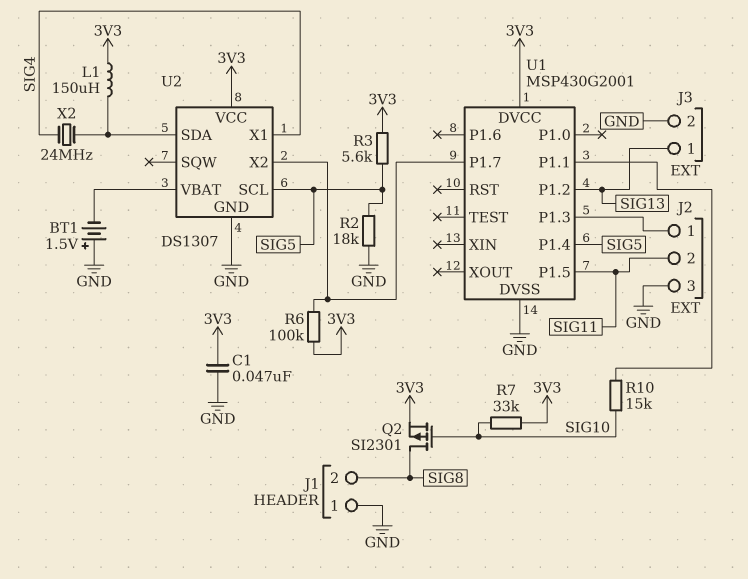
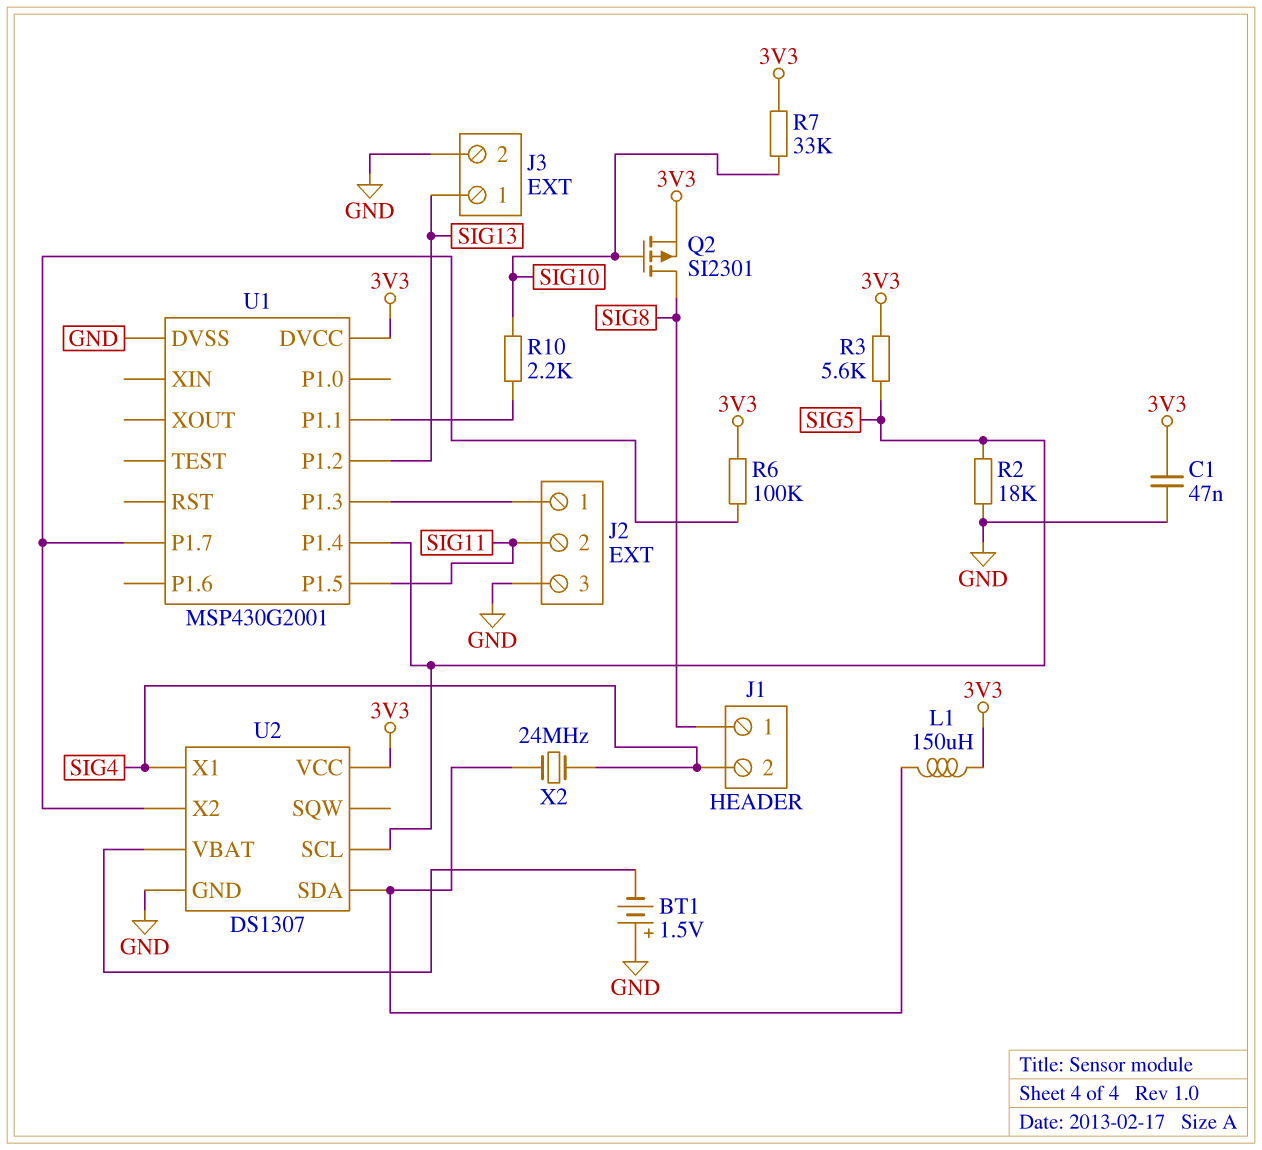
J1 pin 1: GND -> SIG8
J1 pin 2: SIG8 -> SIG4
R10: 15k (SIG10, U1/P1.1) -> 2.2k (SIG10, U1/P1.1)

